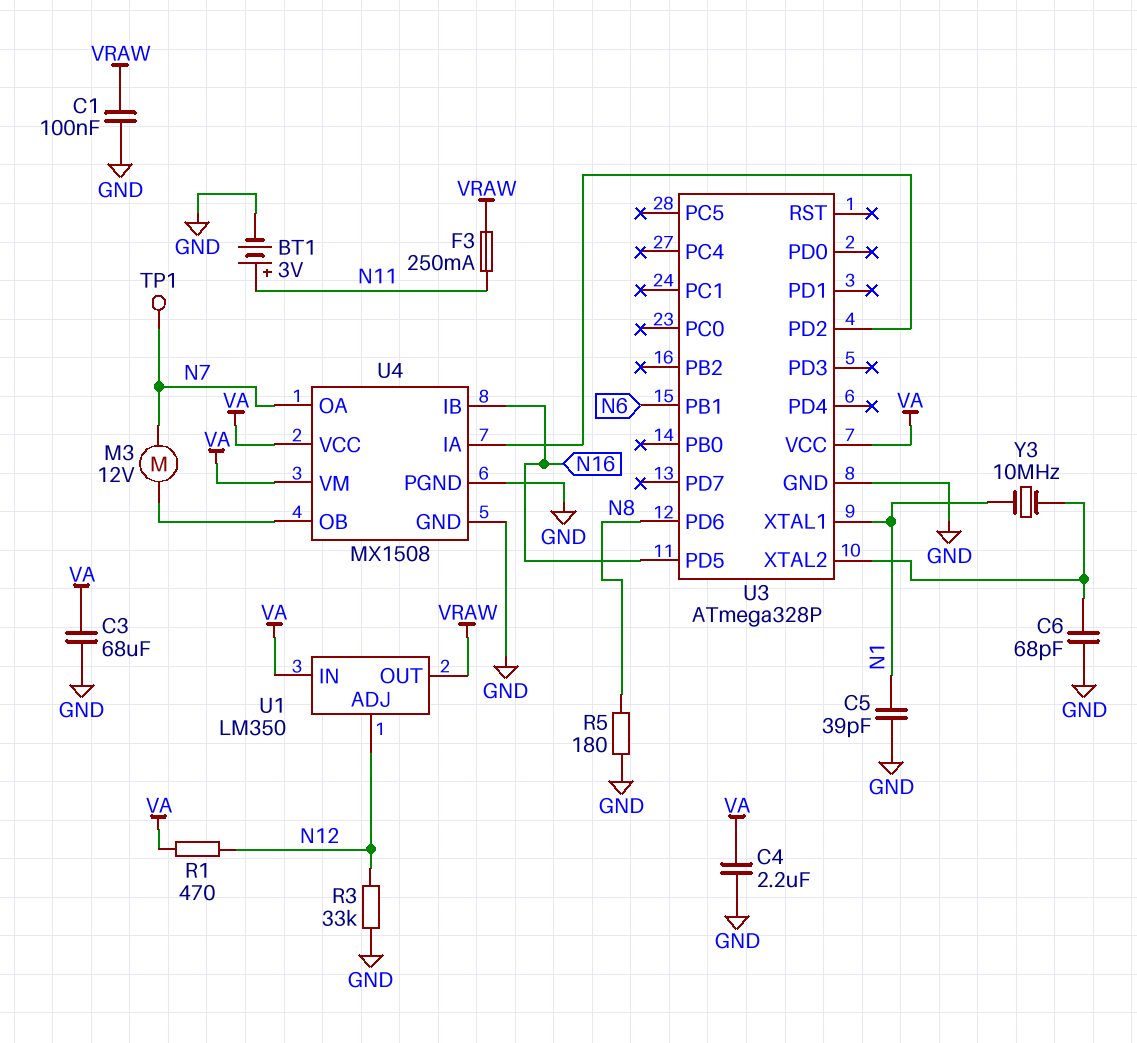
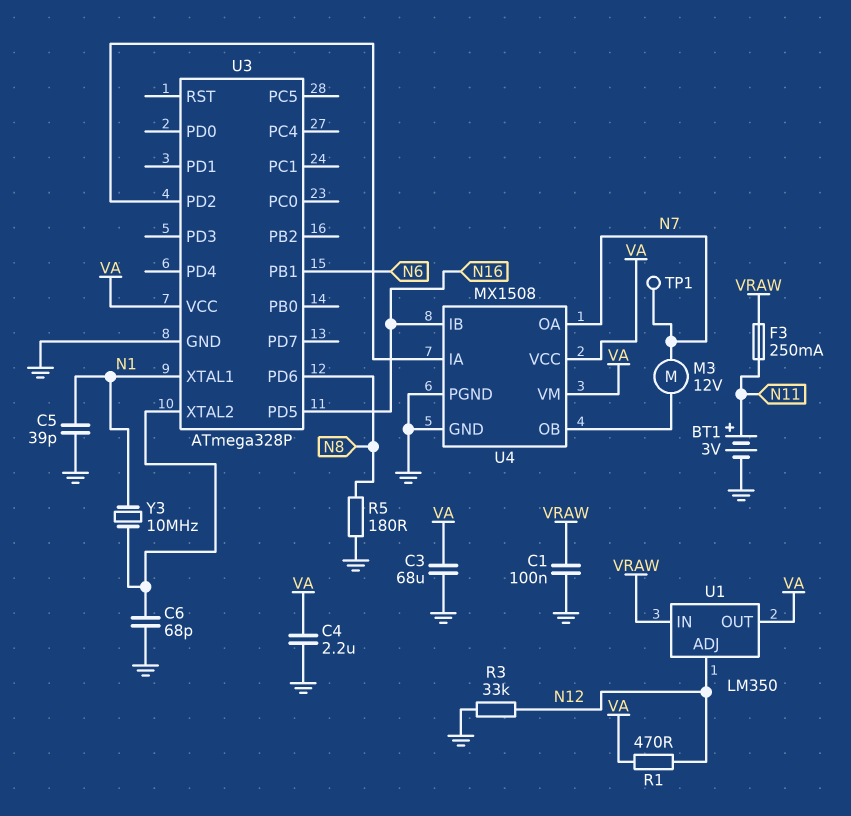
U1 pin IN: VA -> VRAW
U1 pin OUT: VRAW -> VA

